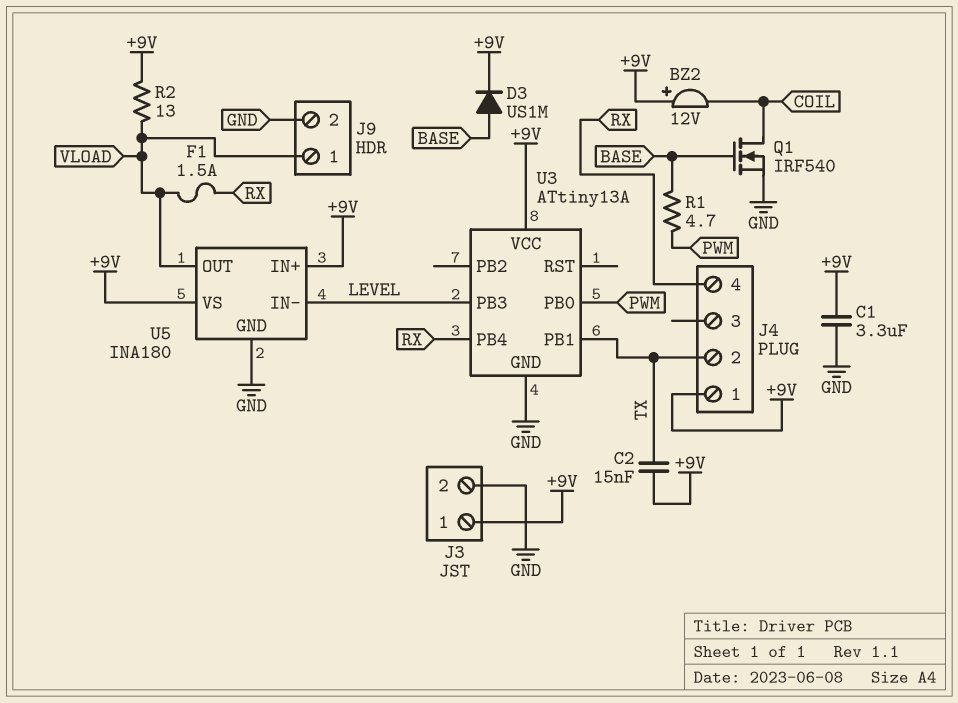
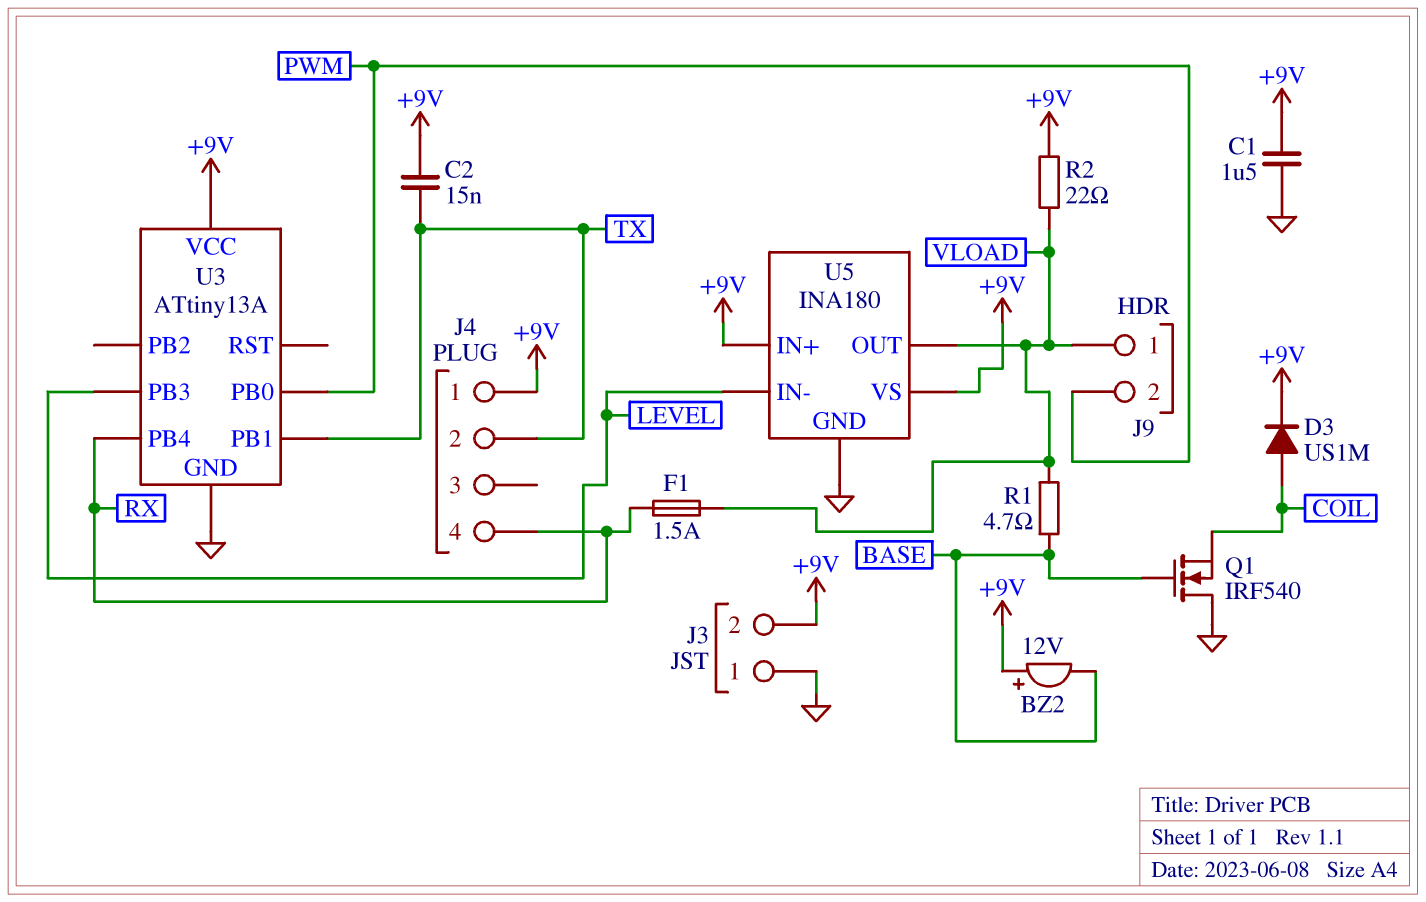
BZ2: buzzer 12V (plus +9V, minus COIL) -> buzzer 12V (plus +9V, minus BASE)
C1: 3.3uF (+9V, GND) -> 1.5uF (+9V, GND)
D3: diode US1M (A BASE, K +9V) -> diode US1M (A COIL, K +9V)
J3 pin 1: +9V -> GND
J3 pin 2: GND -> +9V
J9 pin 2: GND -> PWM
Q1: NMOS IRF540 (G BASE, D COIL, S GND) -> NMOS IRF540 (G BASE, D GND, S COIL)
R1: 4.7 (BASE, PWM) -> 4.7 (BASE, VLOAD)
R2: 13 (+9V, VLOAD) -> 22 (+9V, VLOAD)

